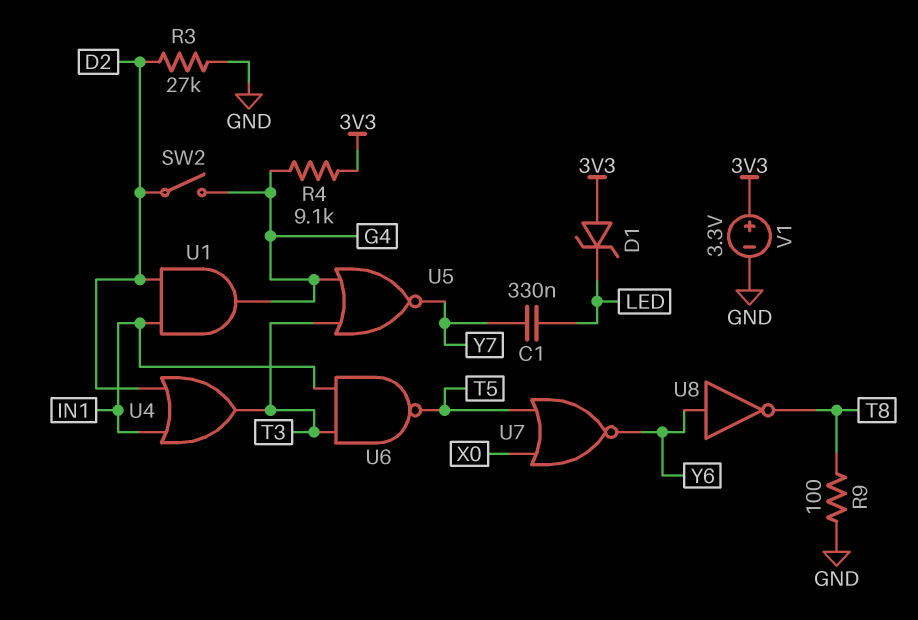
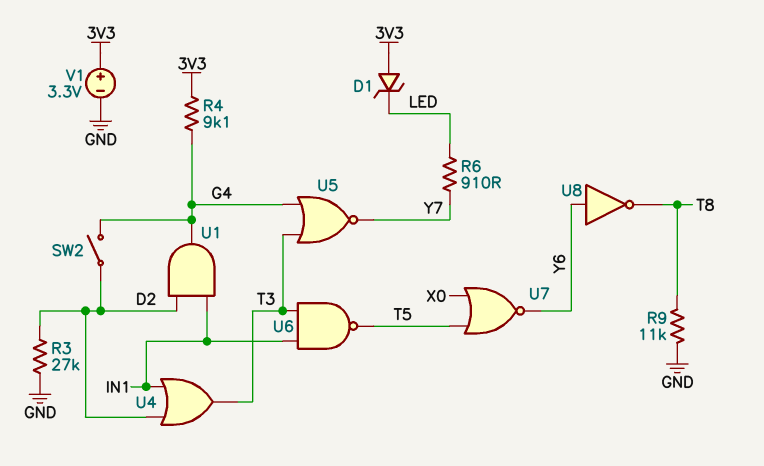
C1: 330nF (LED, Y7) -> none
R6: none -> 910 (LED, Y7)
R9: 100 (GND, T8) -> 11k (GND, T8)

